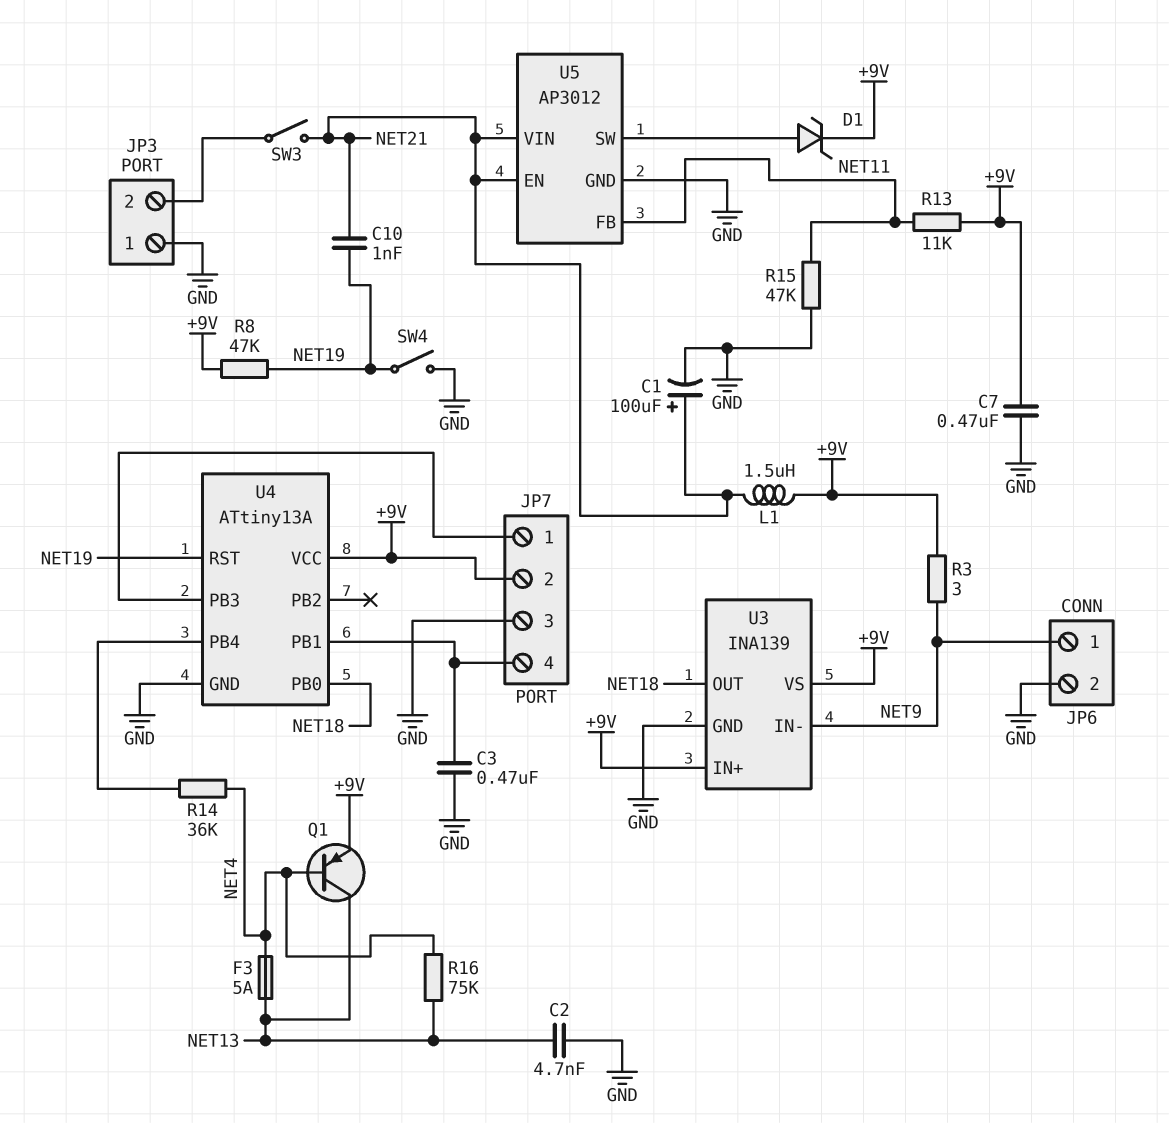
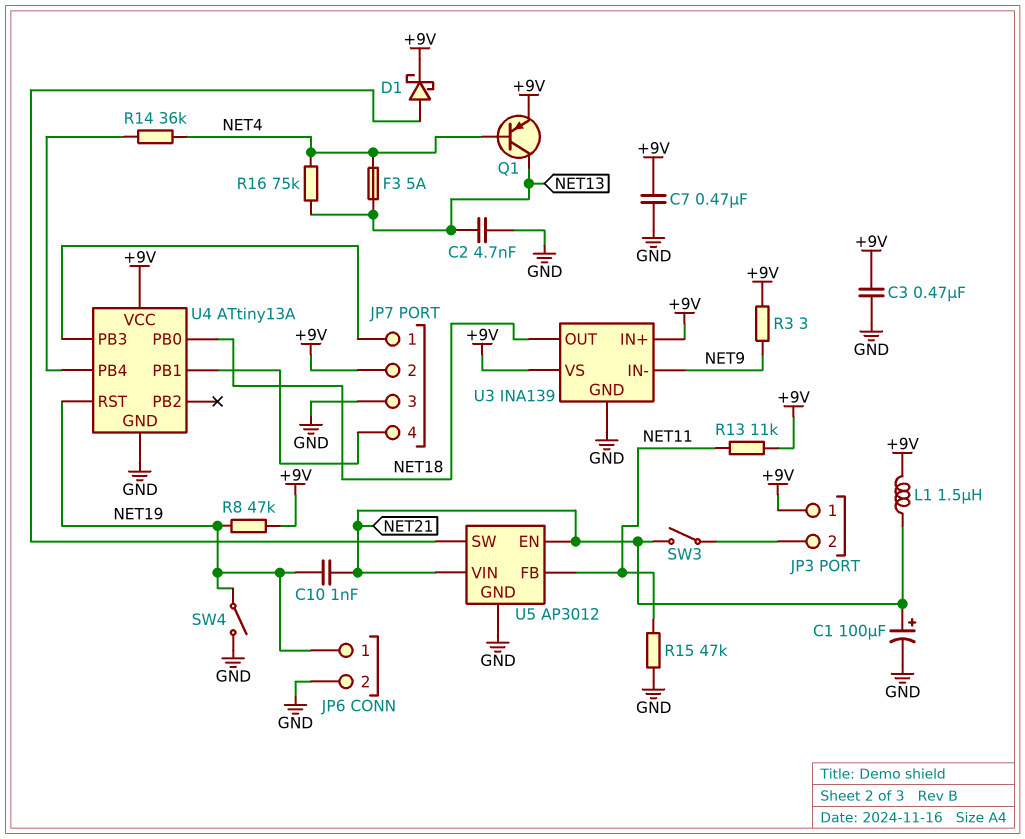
C3: 470nF (GND, JP7/4) -> 470nF (+9V, GND)
D1: zener (A U5/SW, K +9V) -> schottky (A U5/SW, K +9V)
JP3 pin 1: GND -> +9V
JP6 pin 1: NET9 -> NET19

